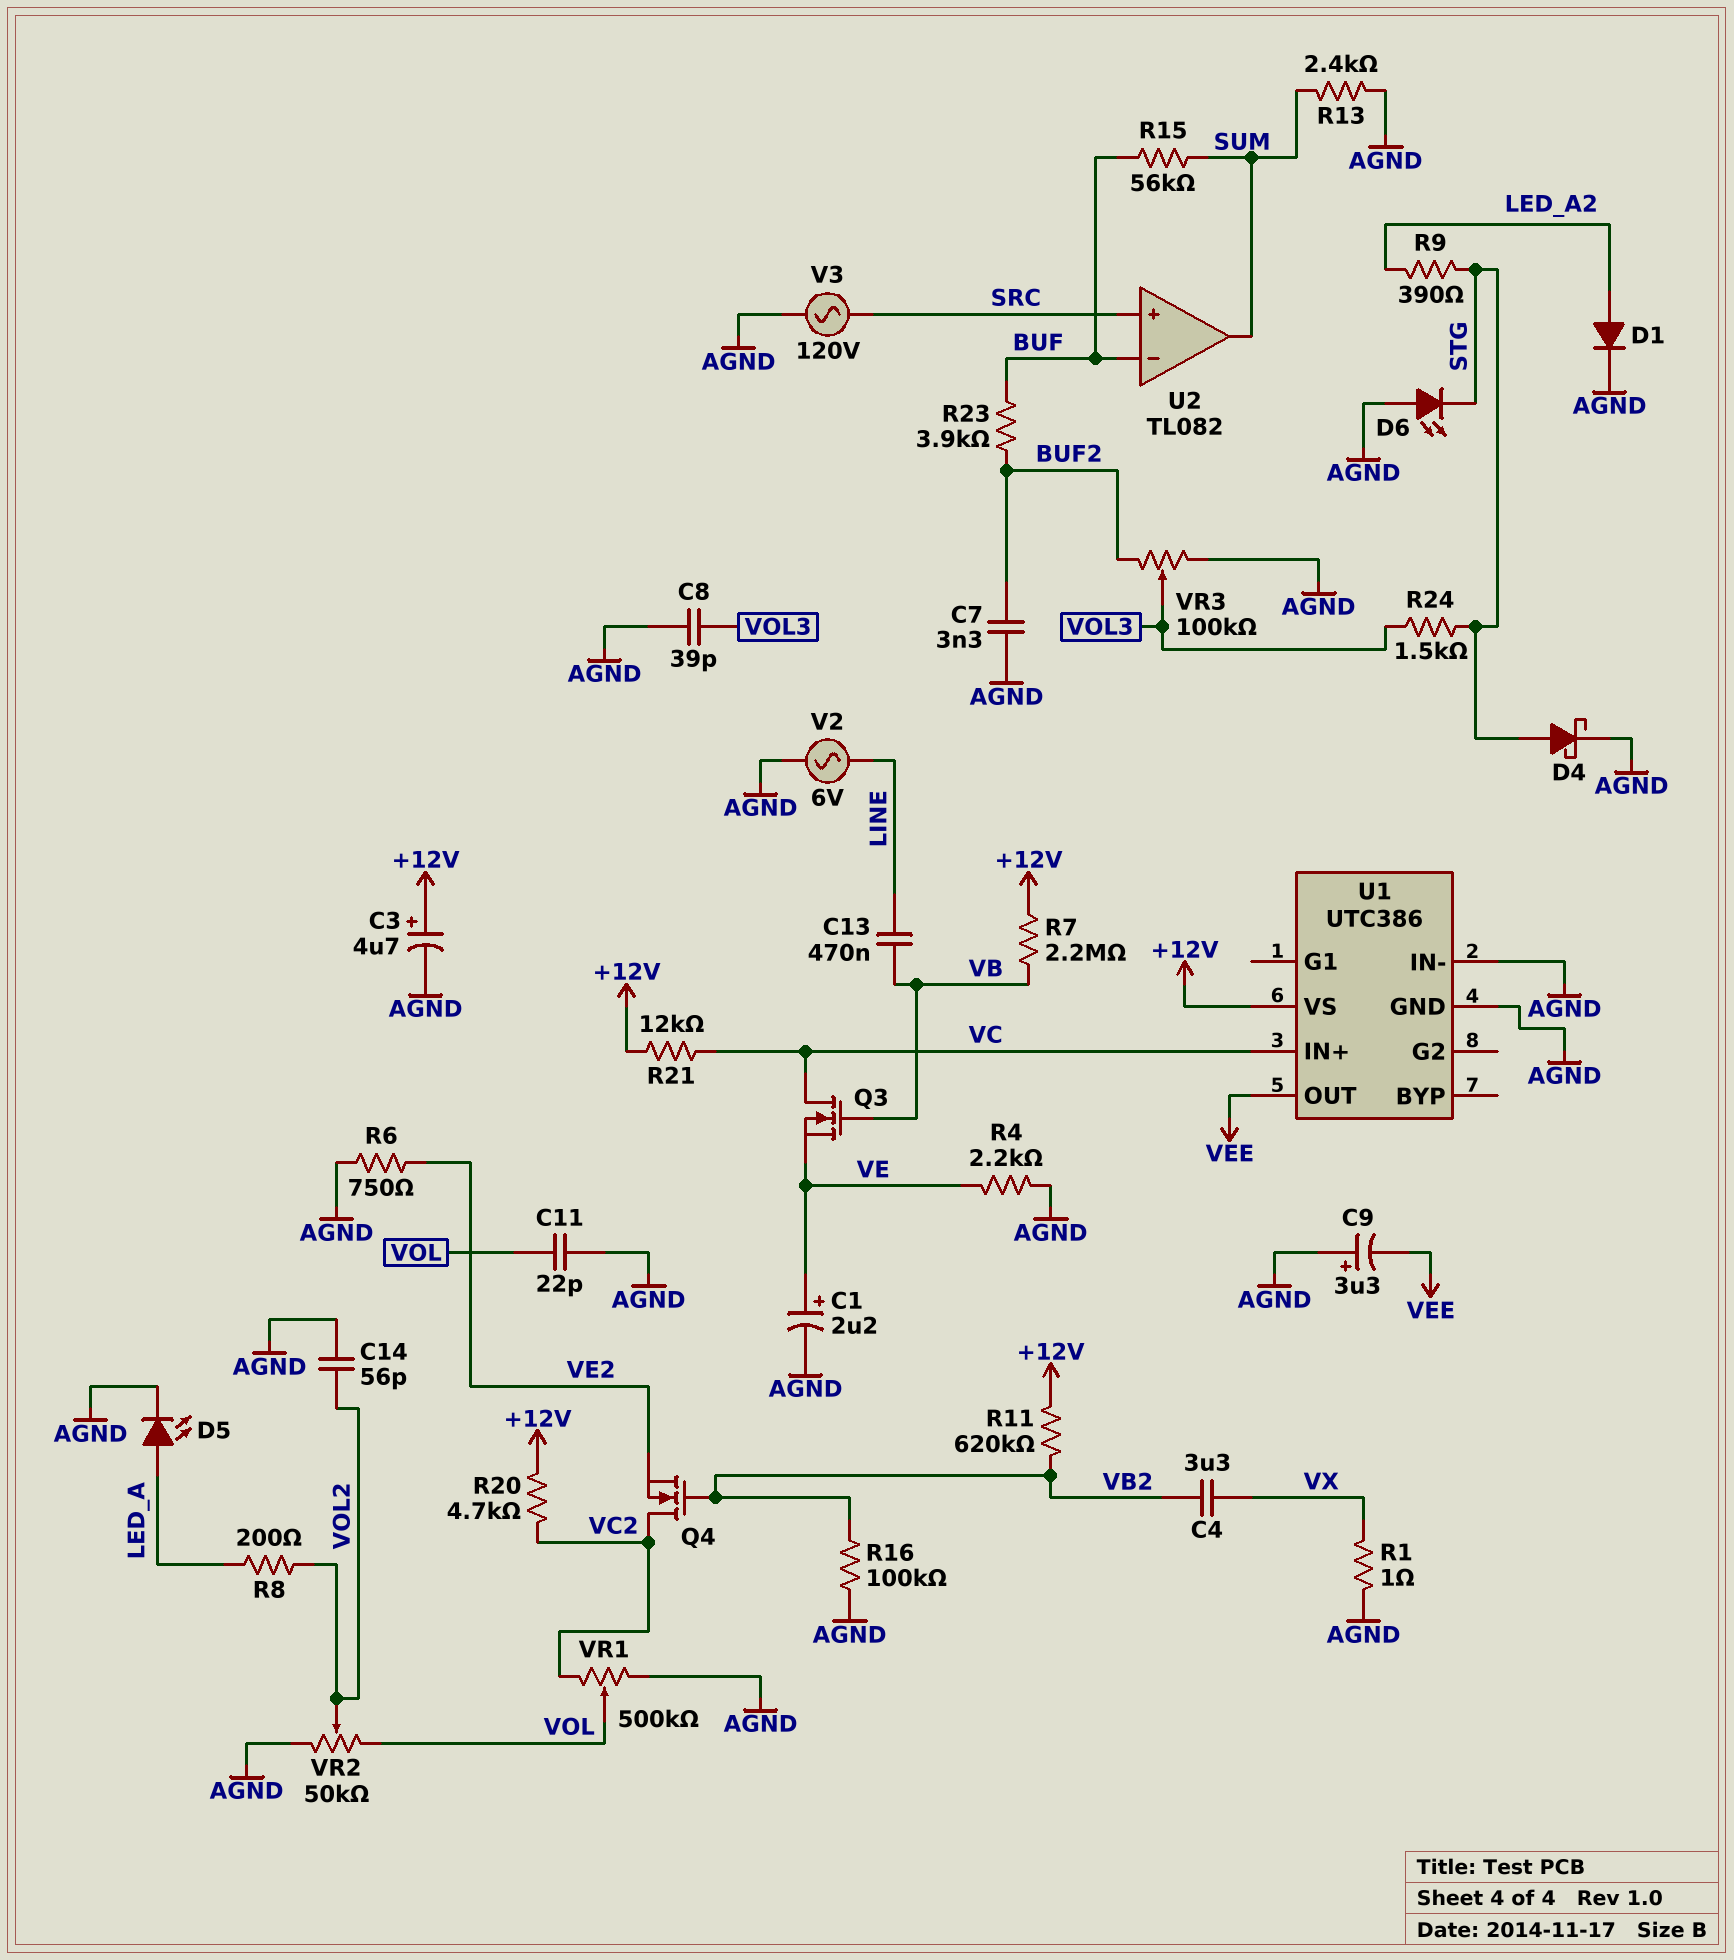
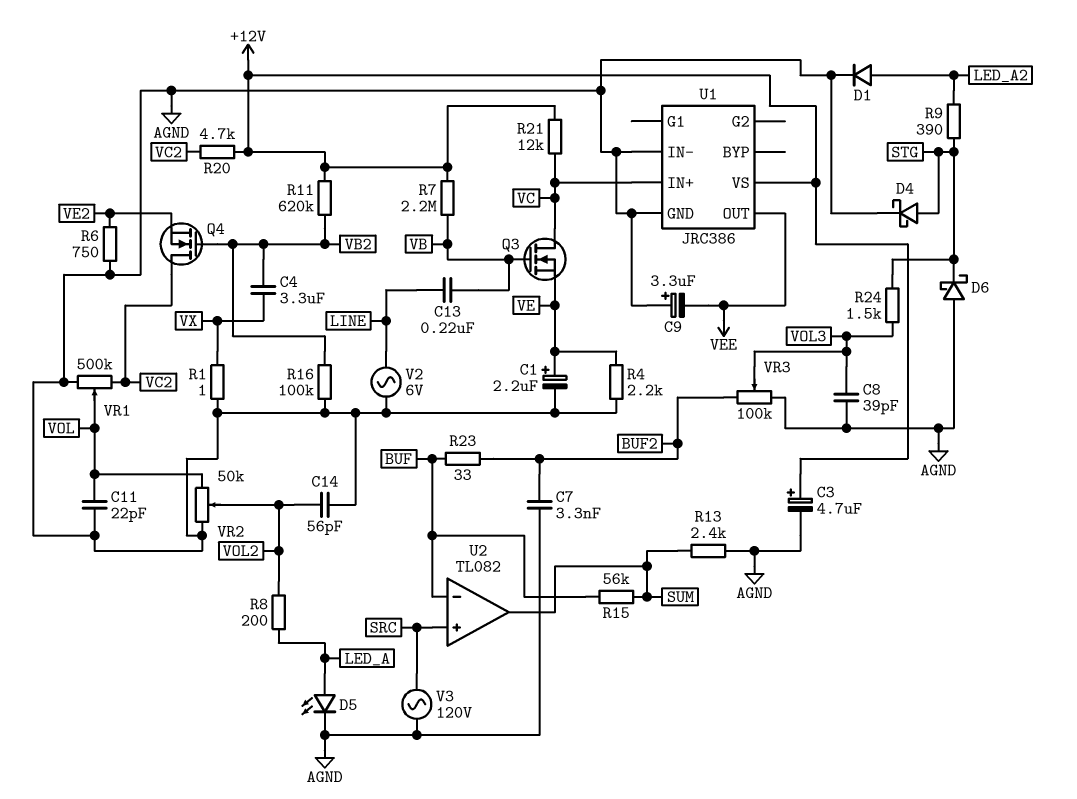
C13: 470nF (LINE, VB) -> 220nF (LINE, VB)
D6: LED (A AGND, K STG) -> schottky (A AGND, K STG)
R23: 3.9k (BUF, BUF2) -> 33 (BUF, BUF2)
U1: UTC386 -> JRC386

